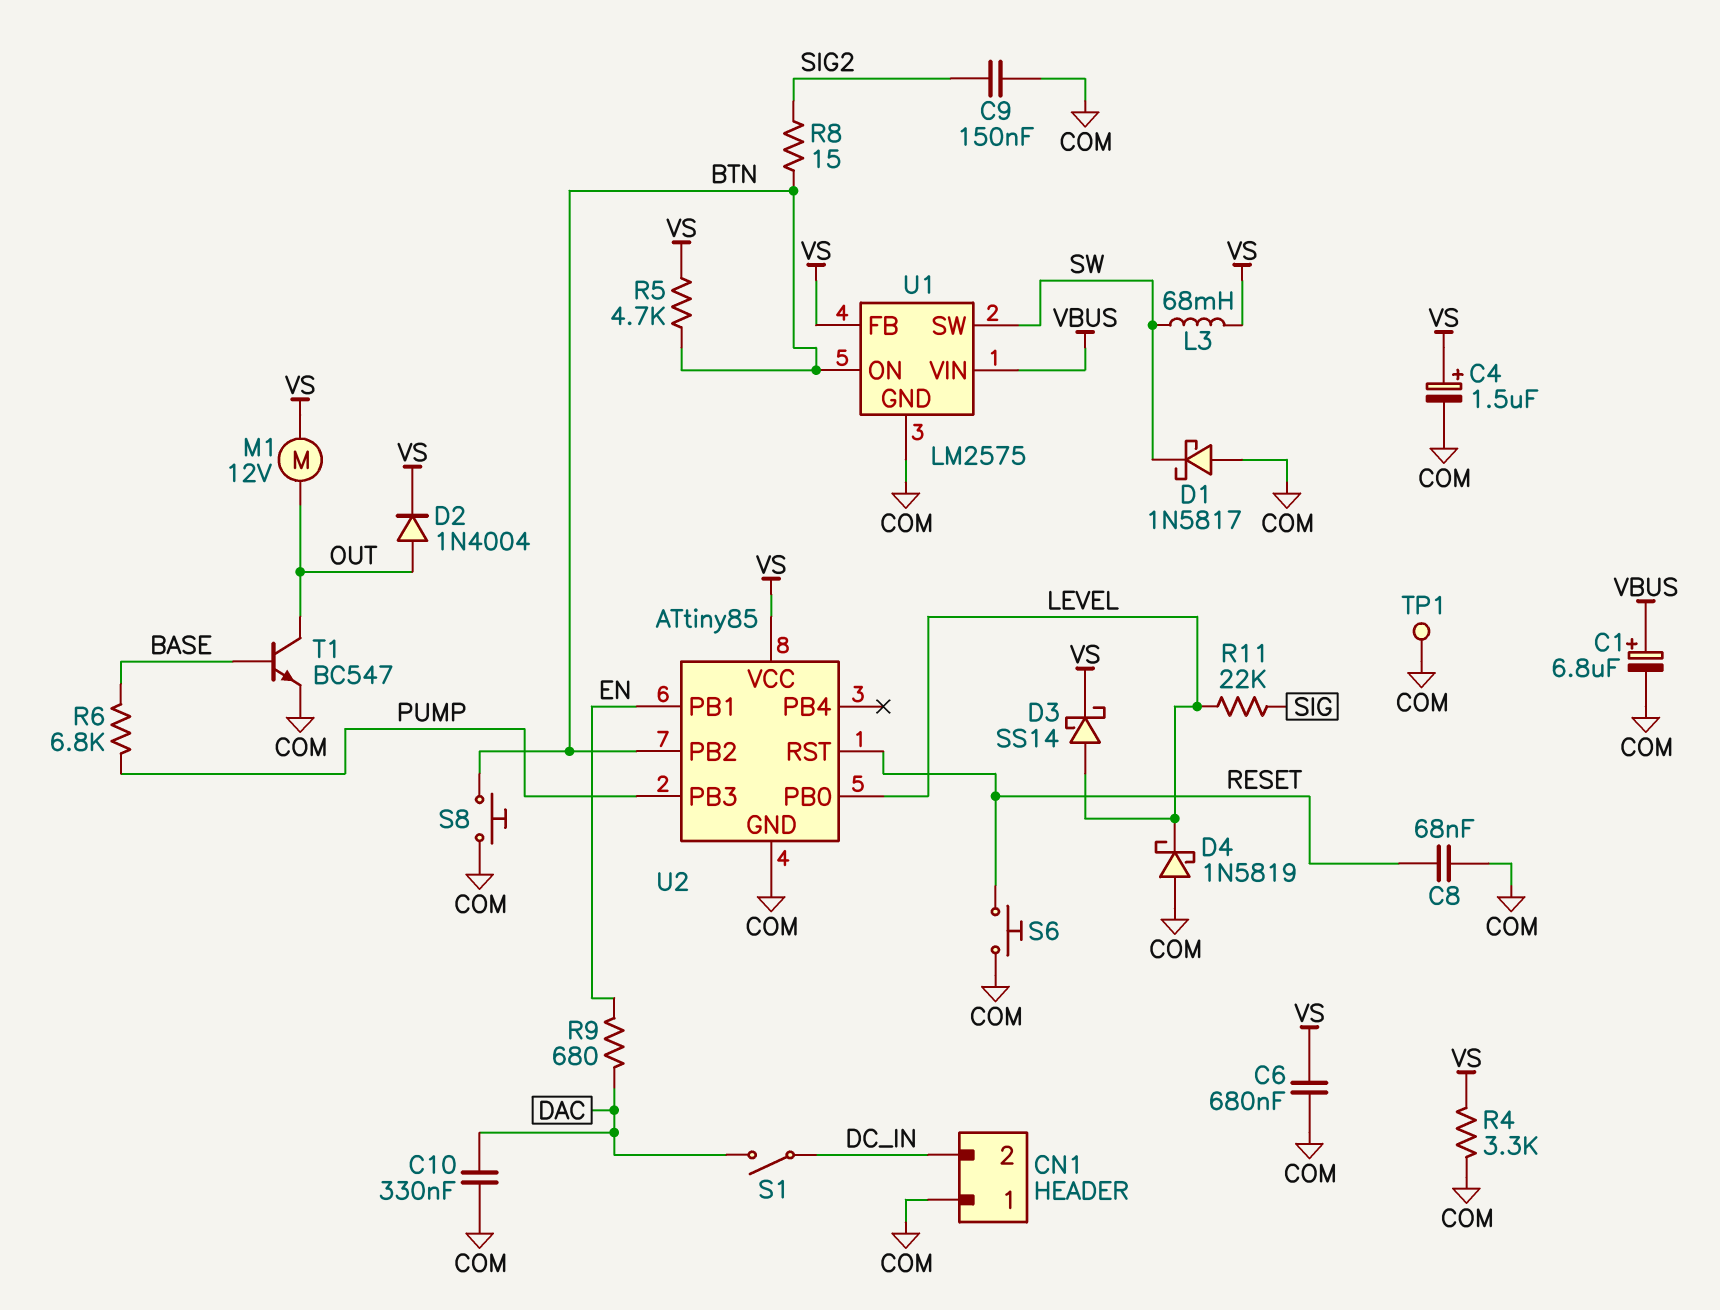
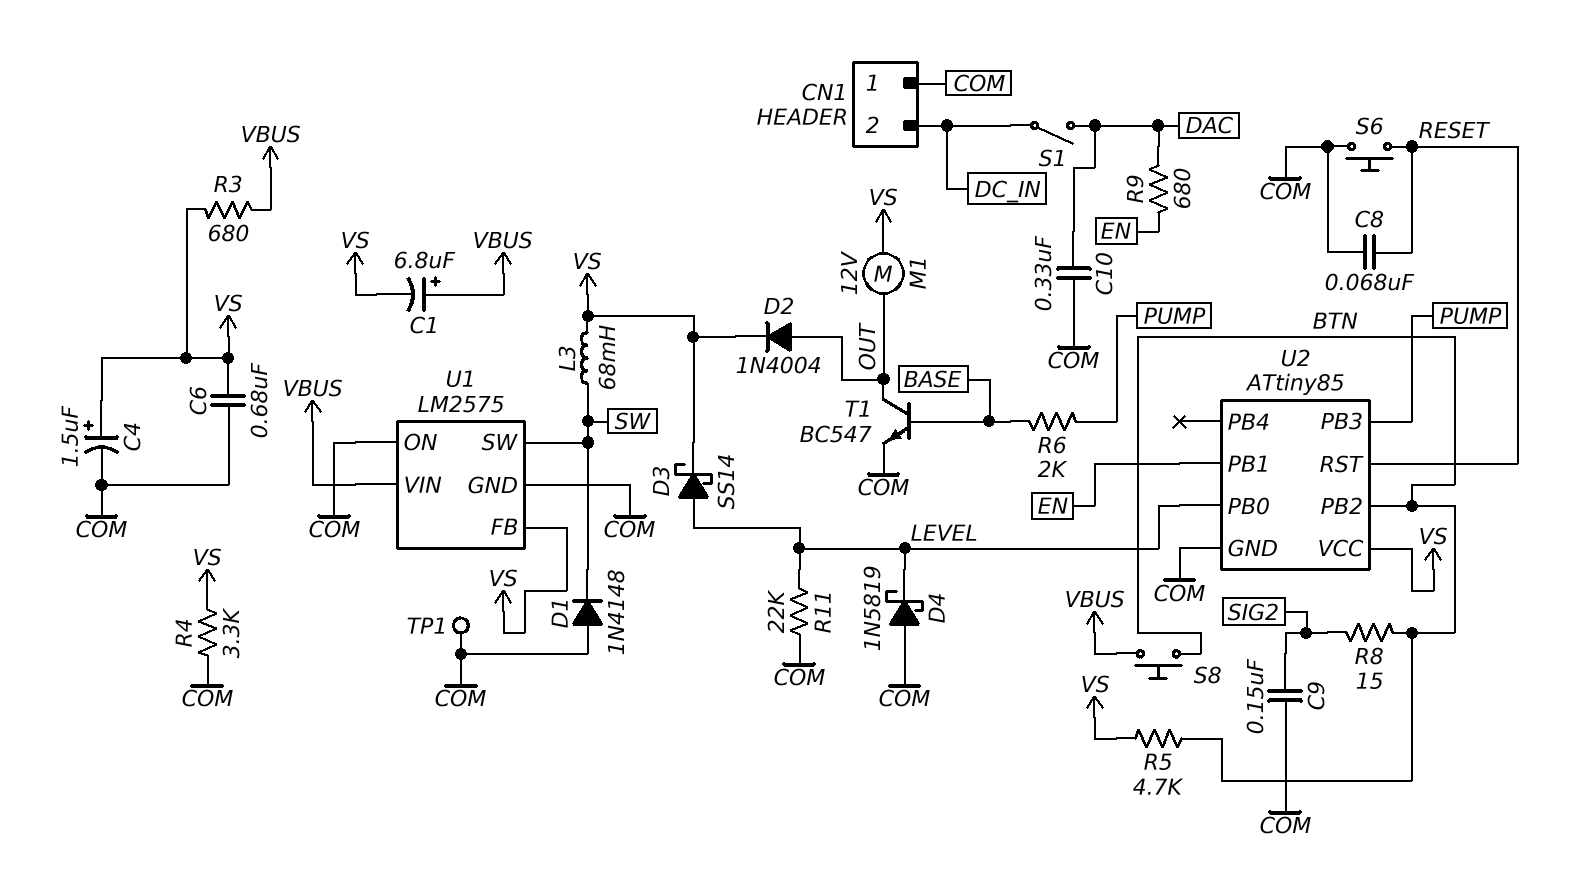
C1: 6.8uF (plus VBUS, minus COM) -> 6.8uF (plus VBUS, minus VS)
D1: schottky 1N5817 (A COM, K SW) -> diode 1N4148 (A COM, K SW)
R3: none -> 680 (VBUS, VS)
R6: 6.8k (BASE, PUMP) -> 2k (BASE, PUMP)
R11: 22k (LEVEL, SIG) -> 22k (COM, LEVEL)
S8: button (BTN, COM) -> button (BTN, VBUS)
U1 pin ON: BTN -> COM

